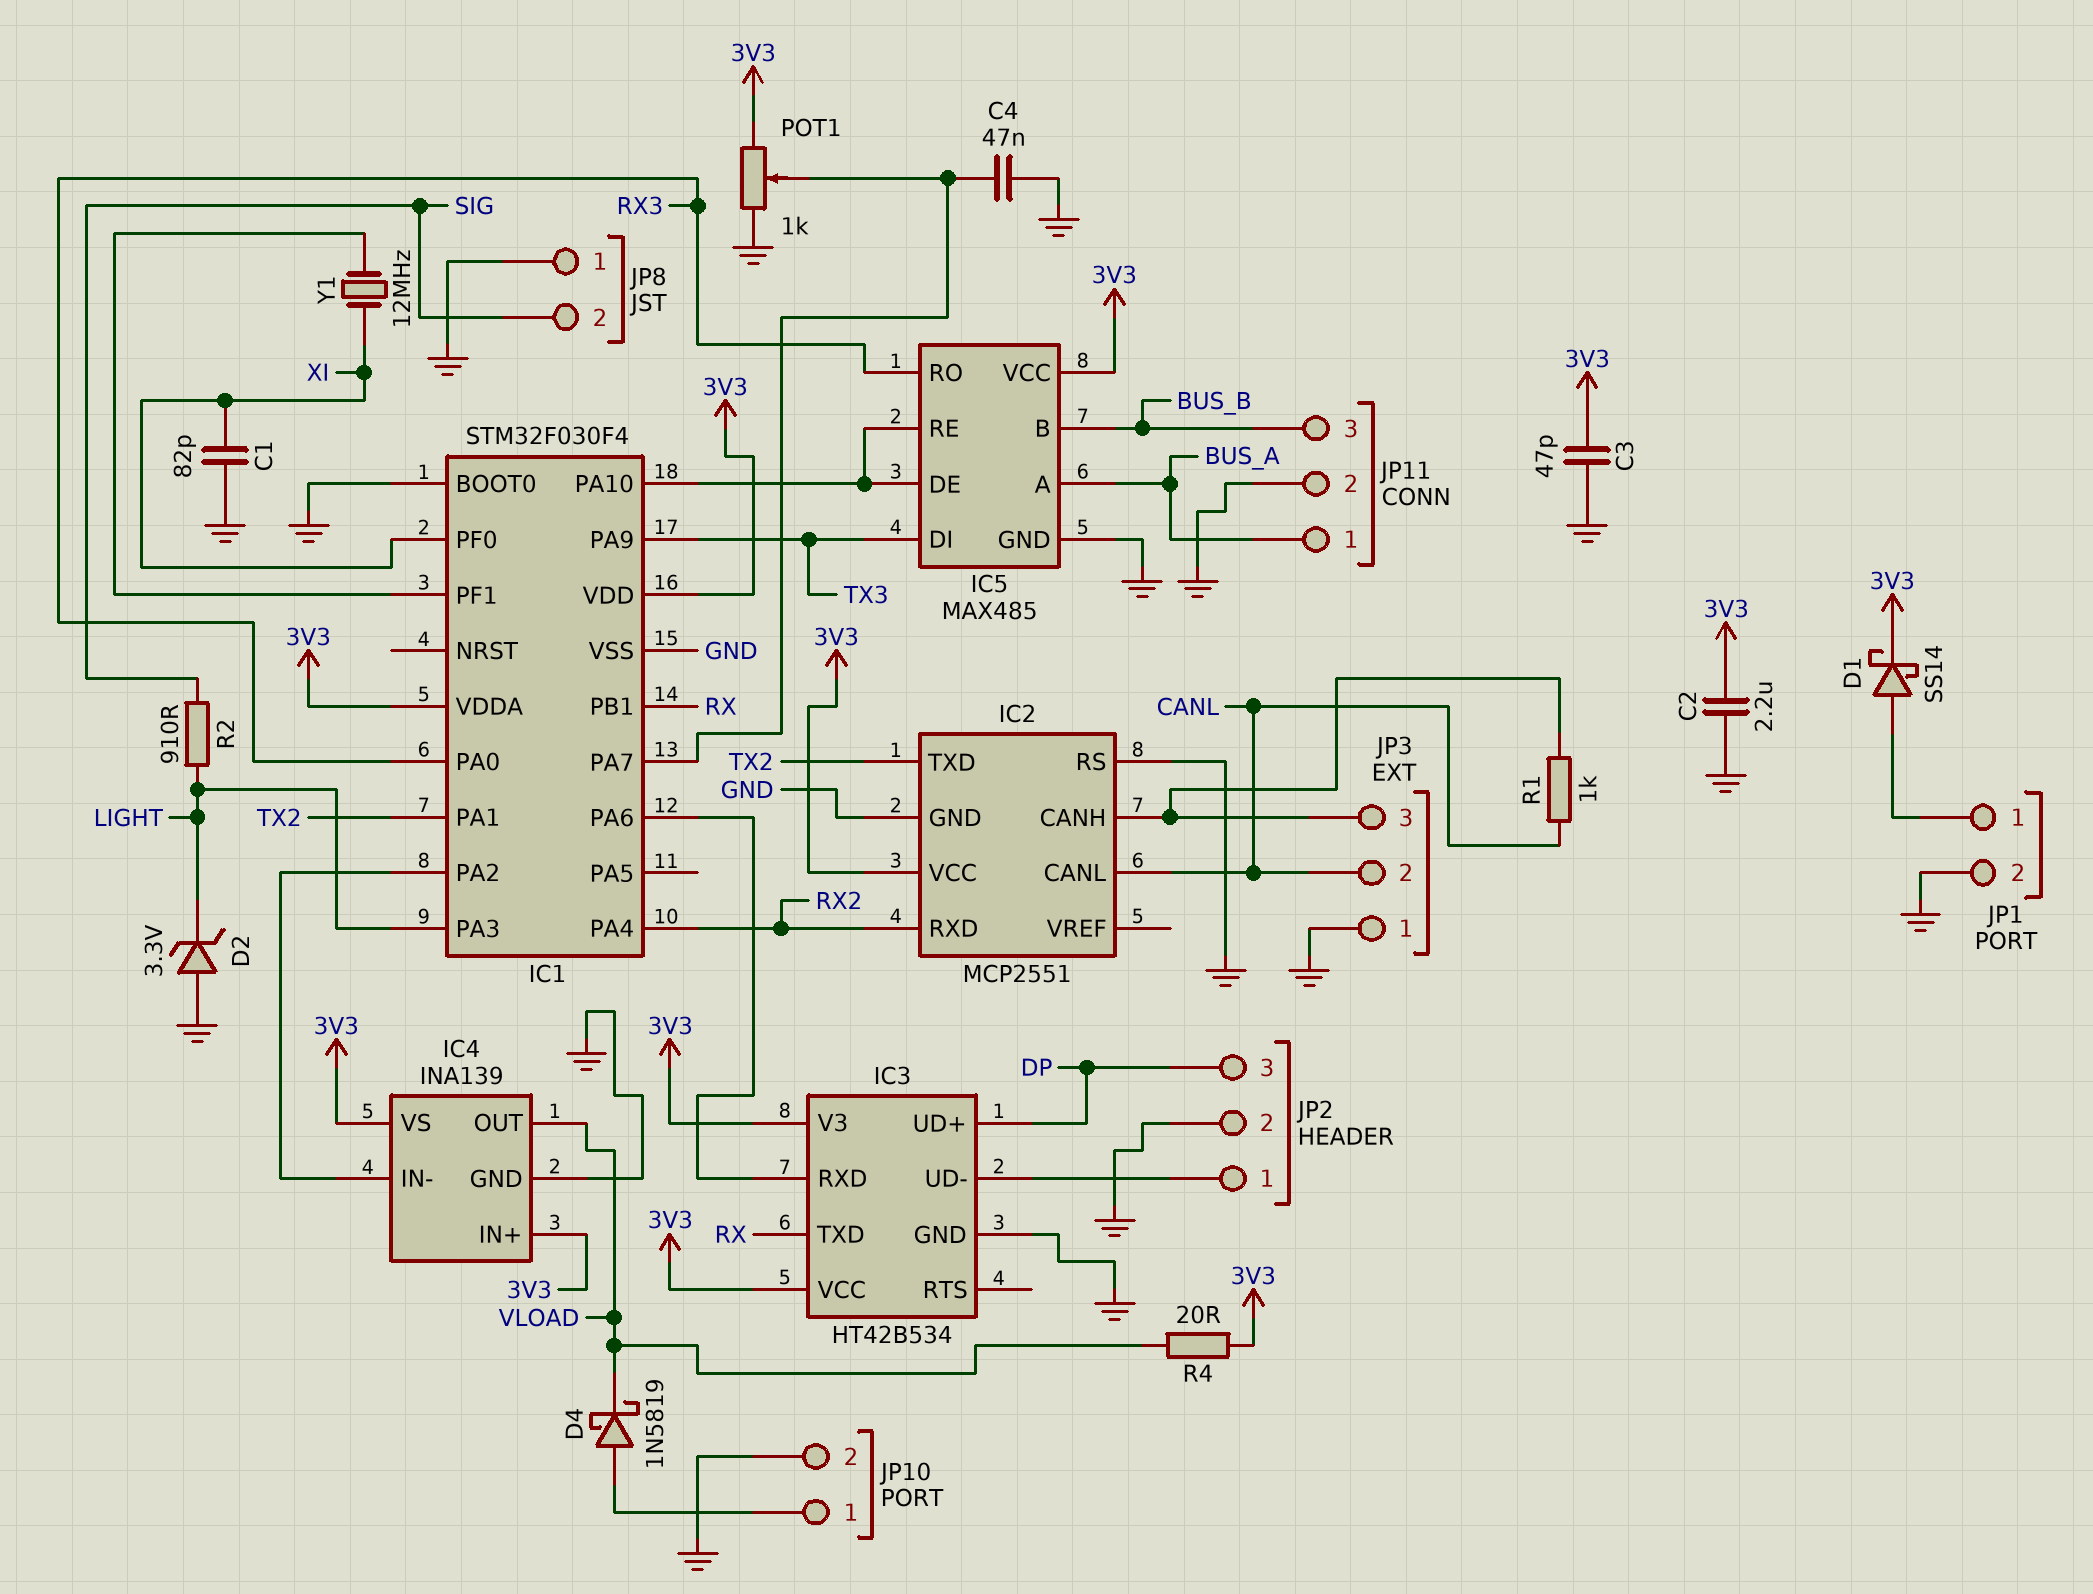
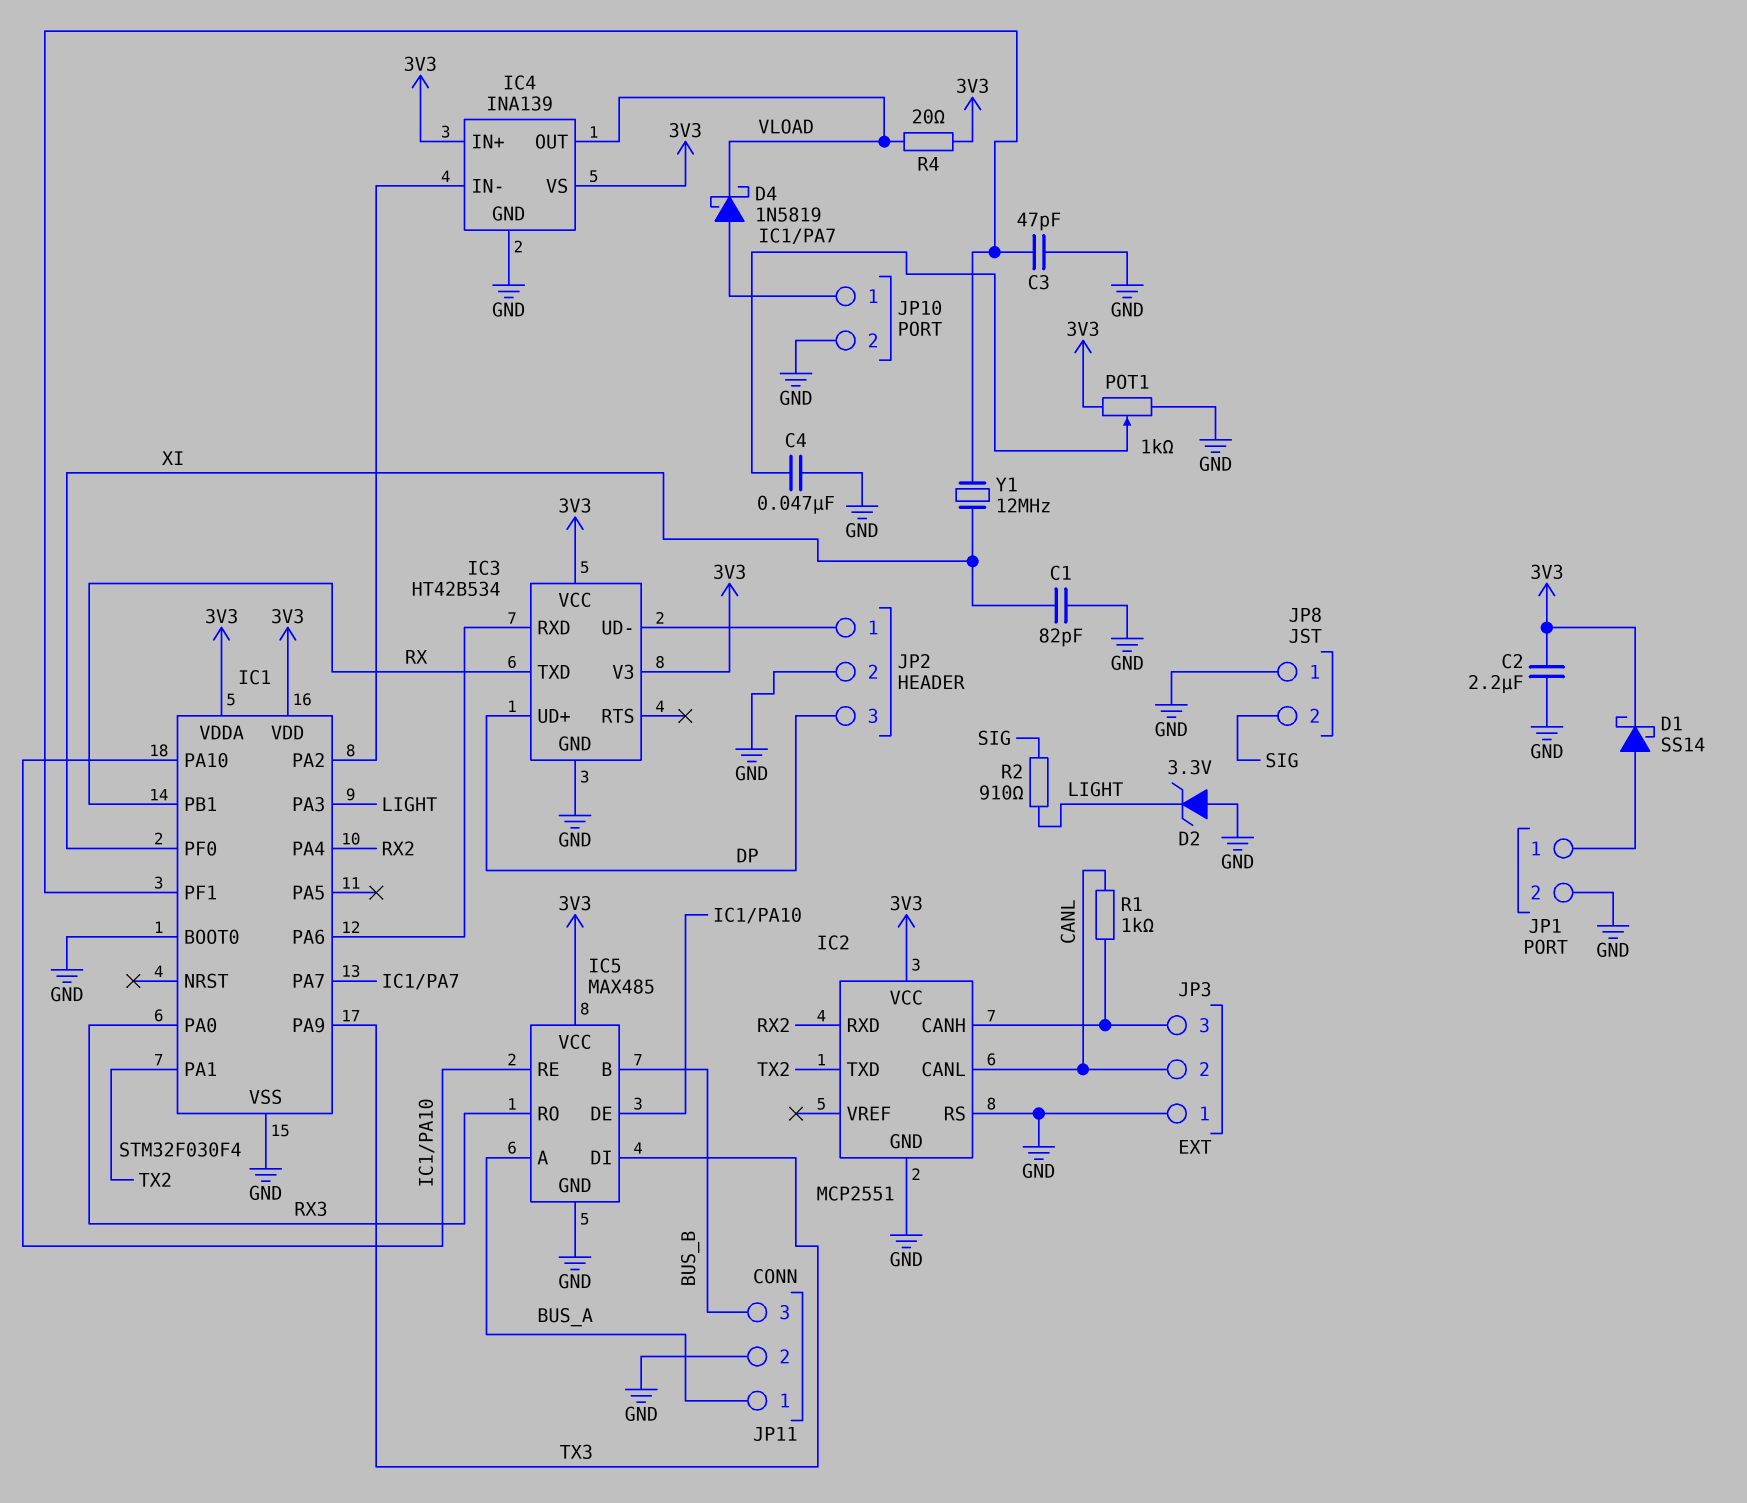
C3: 47pF (3V3, GND) -> 47pF (GND, IC1/PF1)

